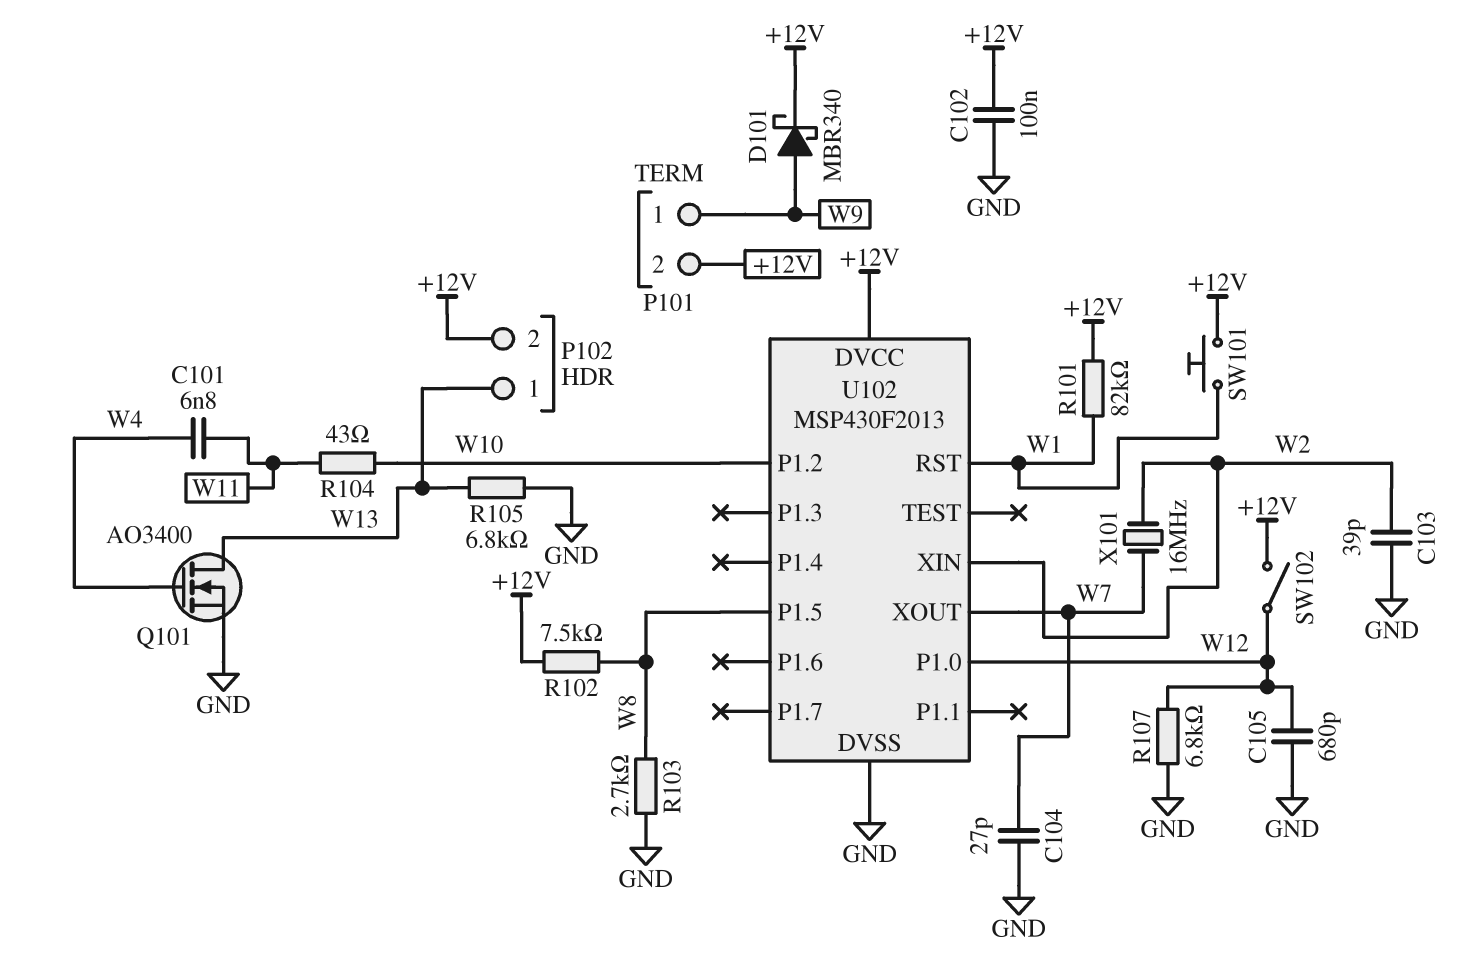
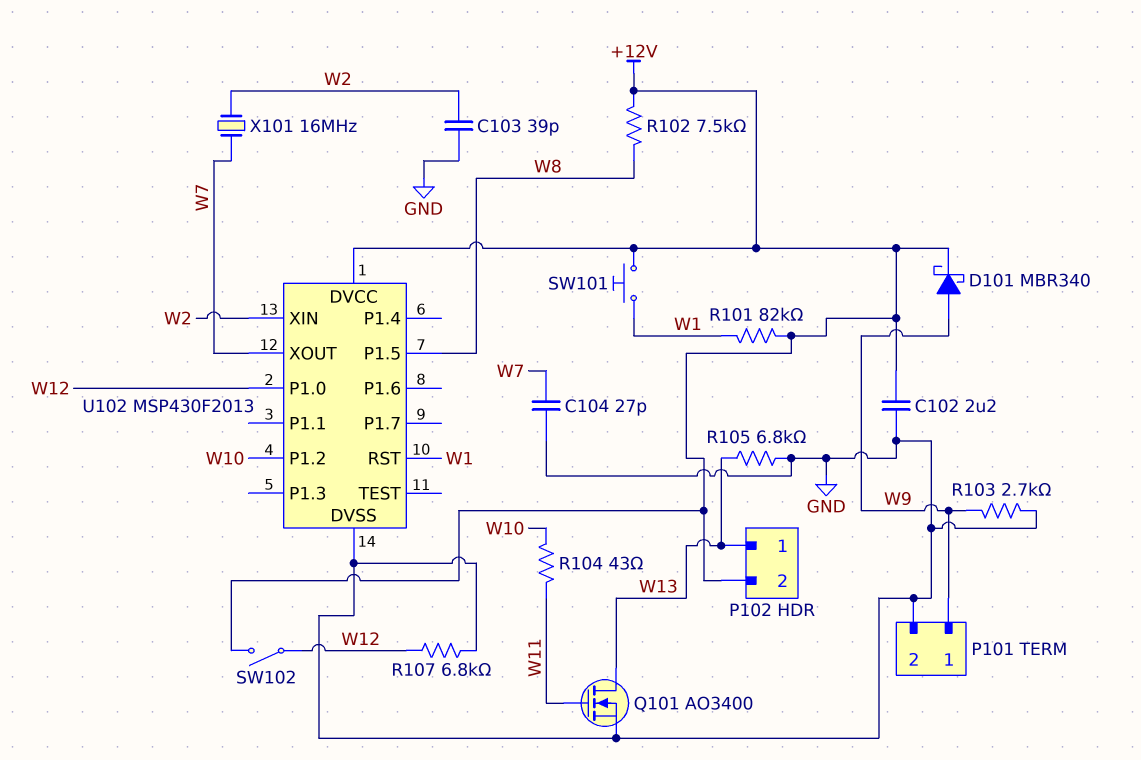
C101: 6.8nF (W4, W11) -> none
C102: 100nF (+12V, GND) -> 2.2uF (+12V, GND)
C105: 680pF (GND, W12) -> none
P101 pin 2: +12V -> GND
Q101: NMOS AO3400 (G W4, D W13, S GND) -> NMOS AO3400 (G W11, D W13, S GND)
R103: 2.7k (GND, W8) -> 2.7k (GND, W9)

